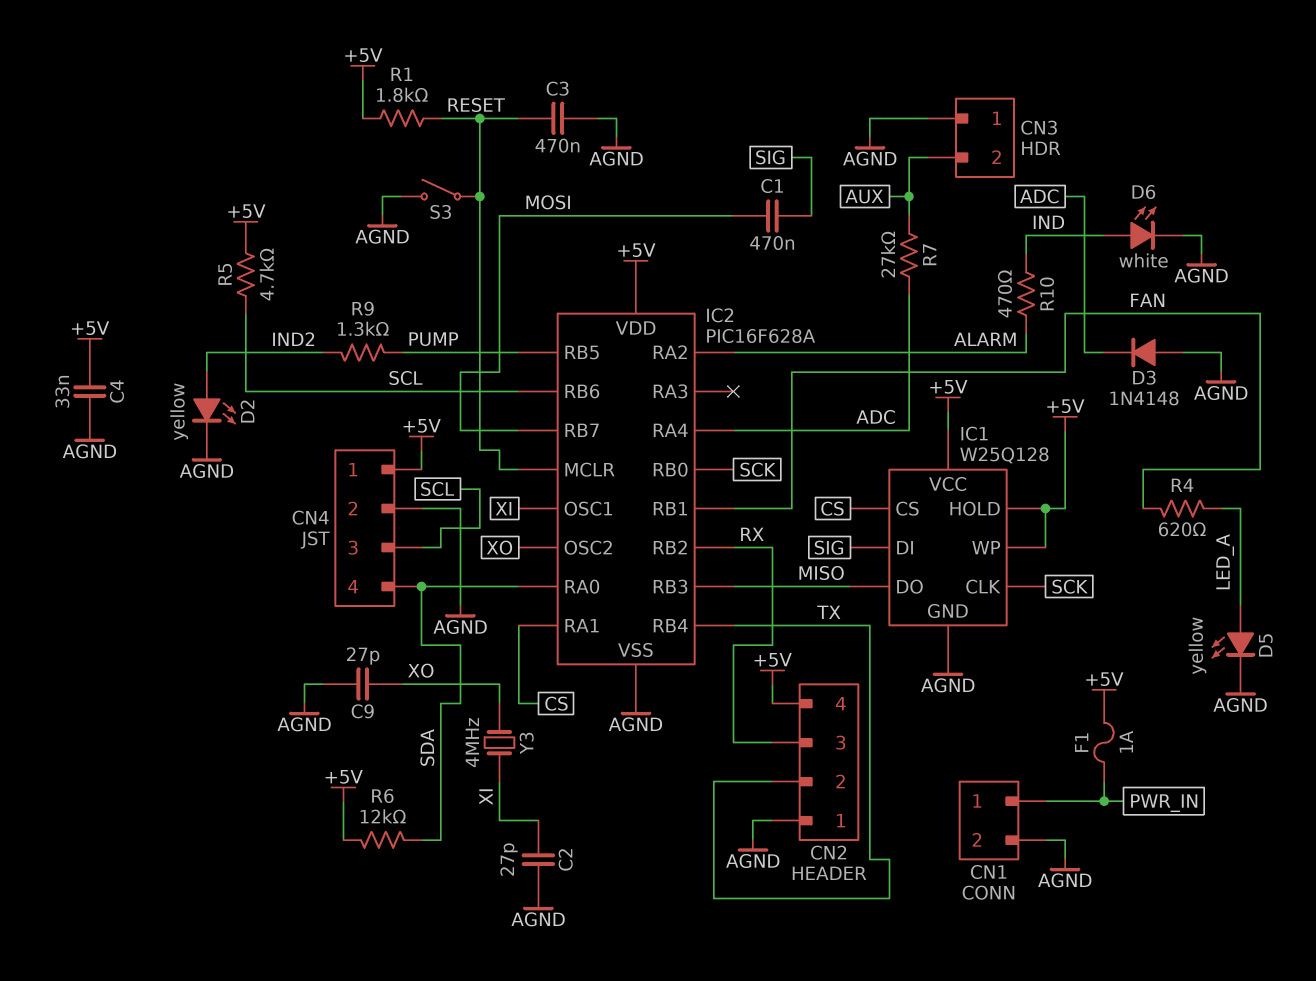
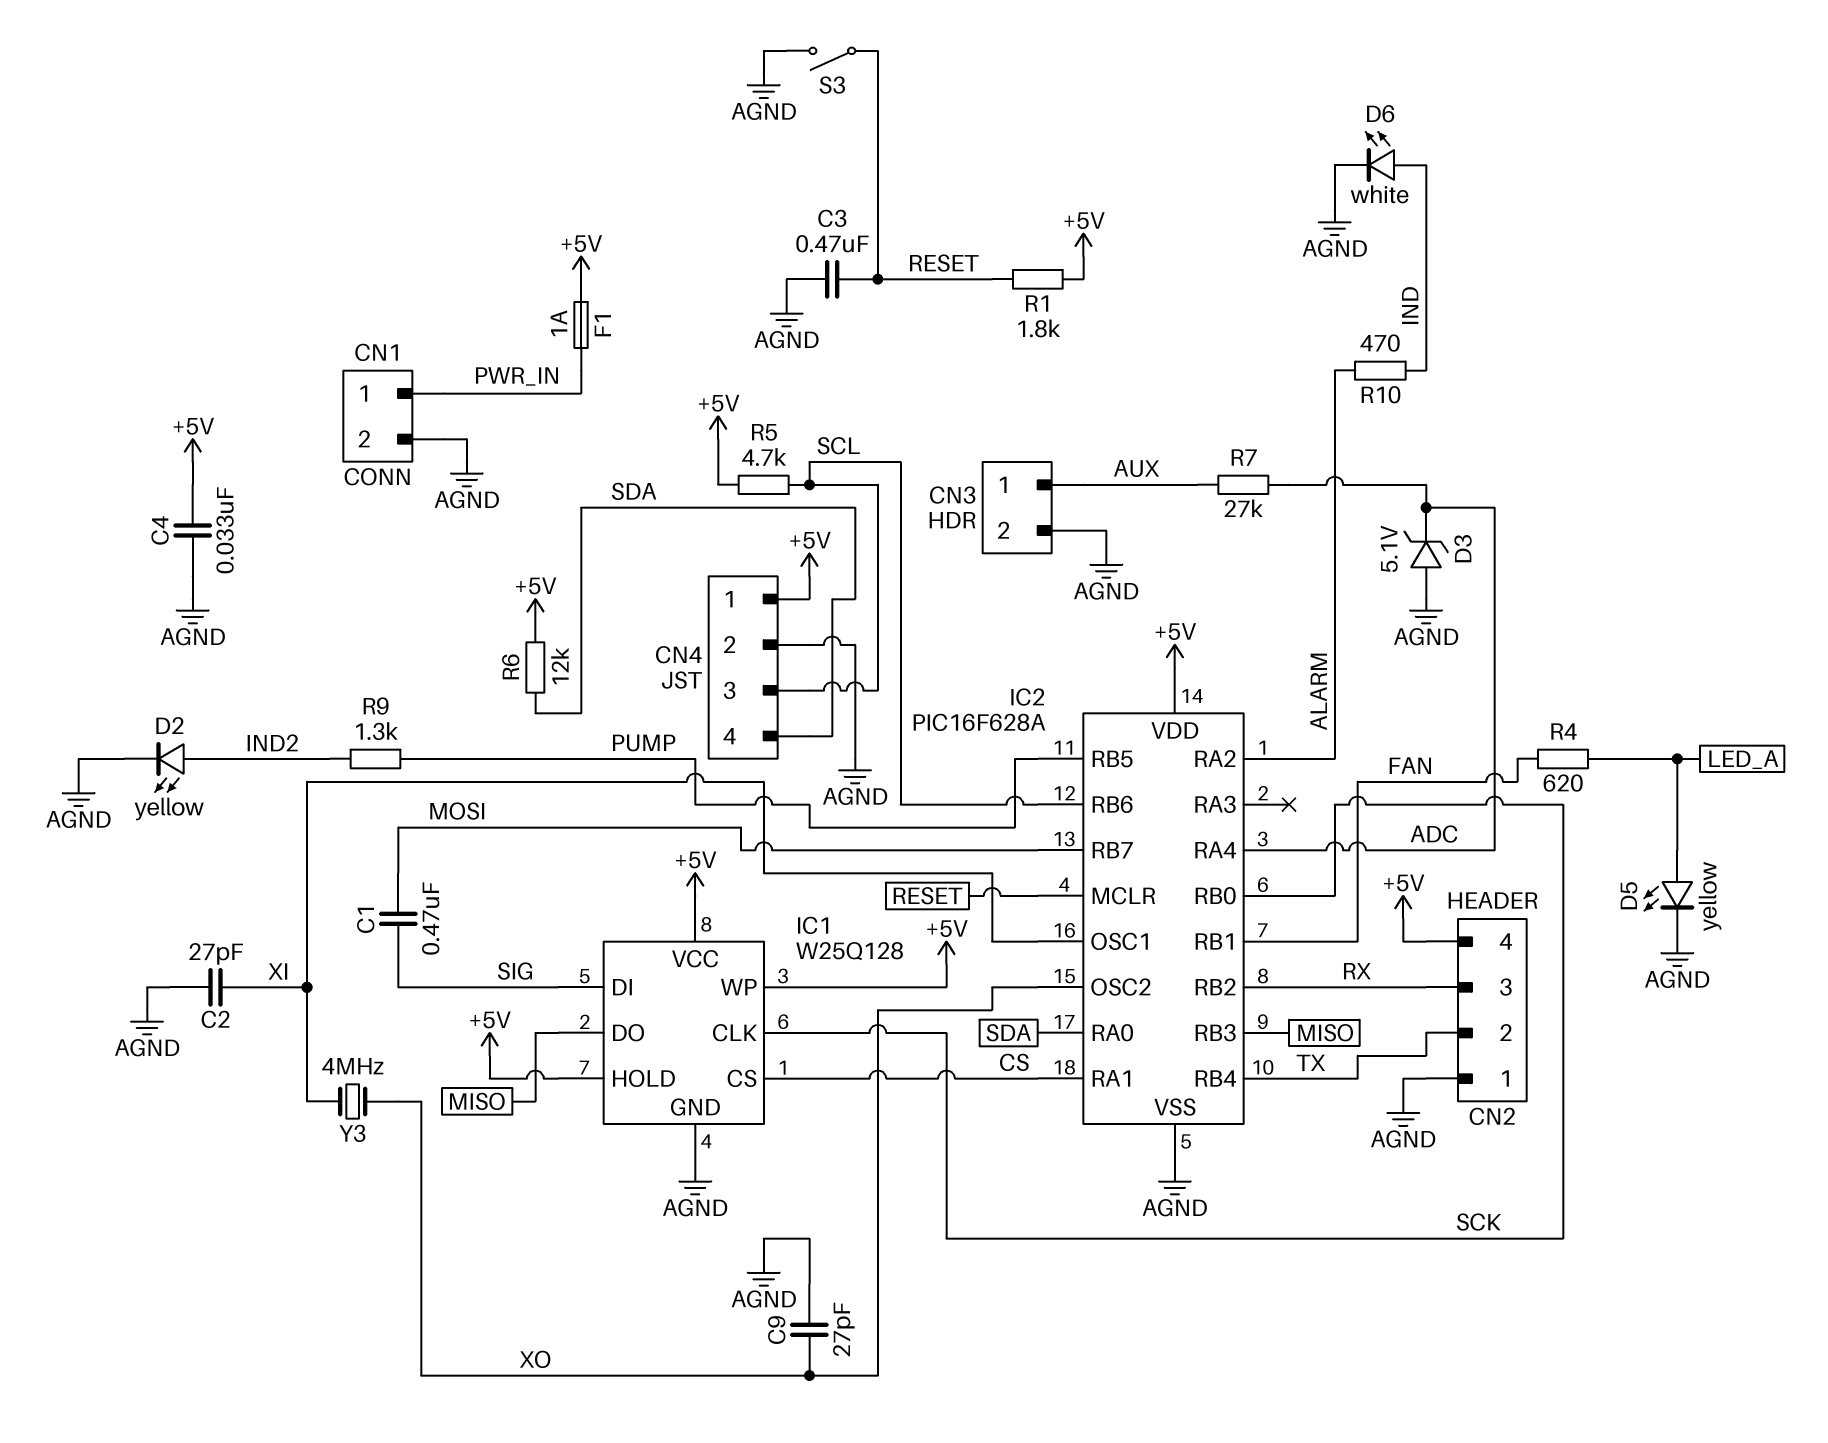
CN3 pin 1: AGND -> AUX
CN3 pin 2: AUX -> AGND
D3: diode 1N4148 (A AGND, K ADC) -> zener 5.1V (A AGND, K ADC)

